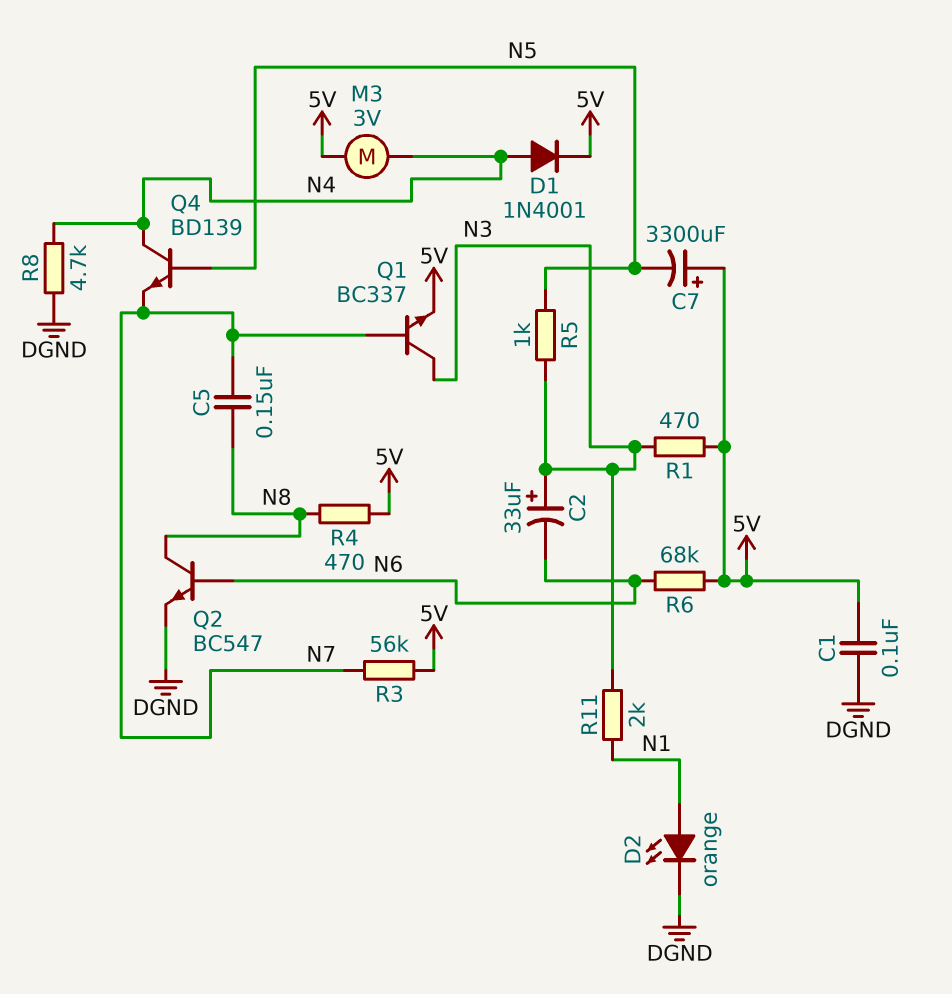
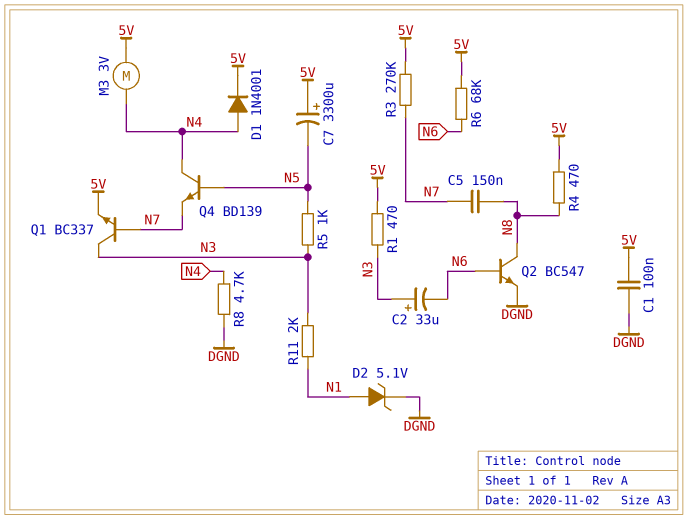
D2: LED orange (A N1, K DGND) -> zener 5.1V (A N1, K DGND)
R3: 56k (5V, N7) -> 270k (5V, N7)

